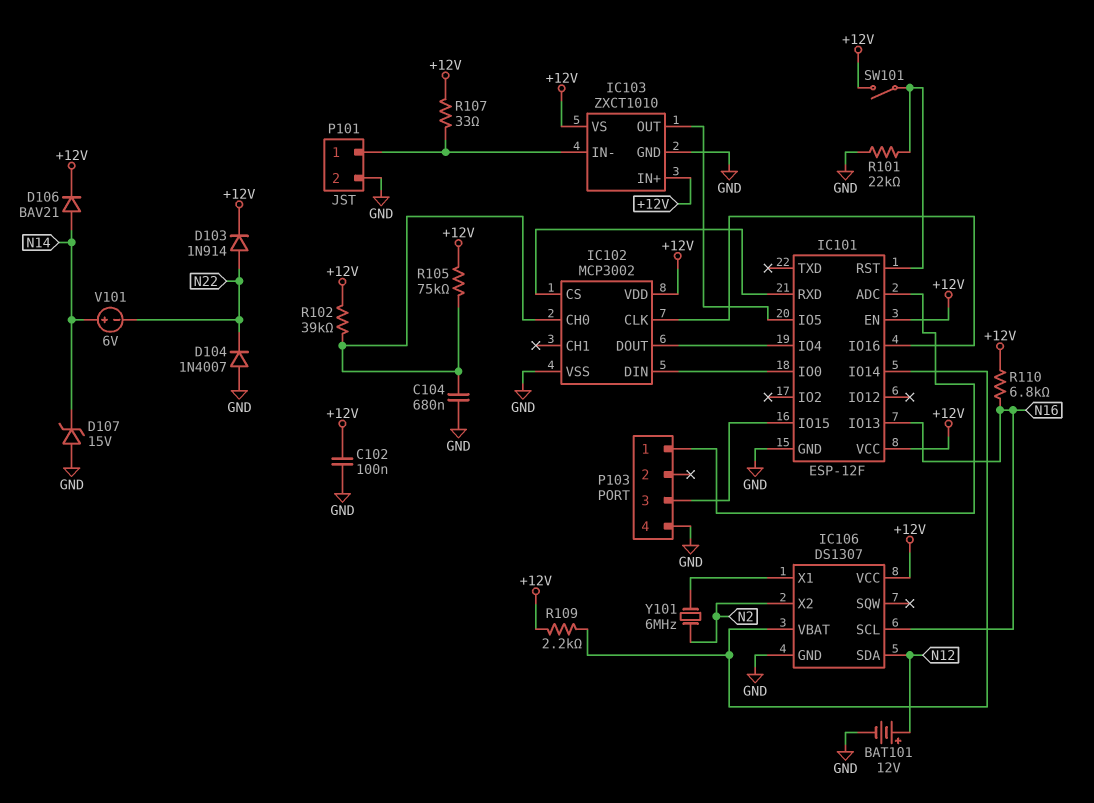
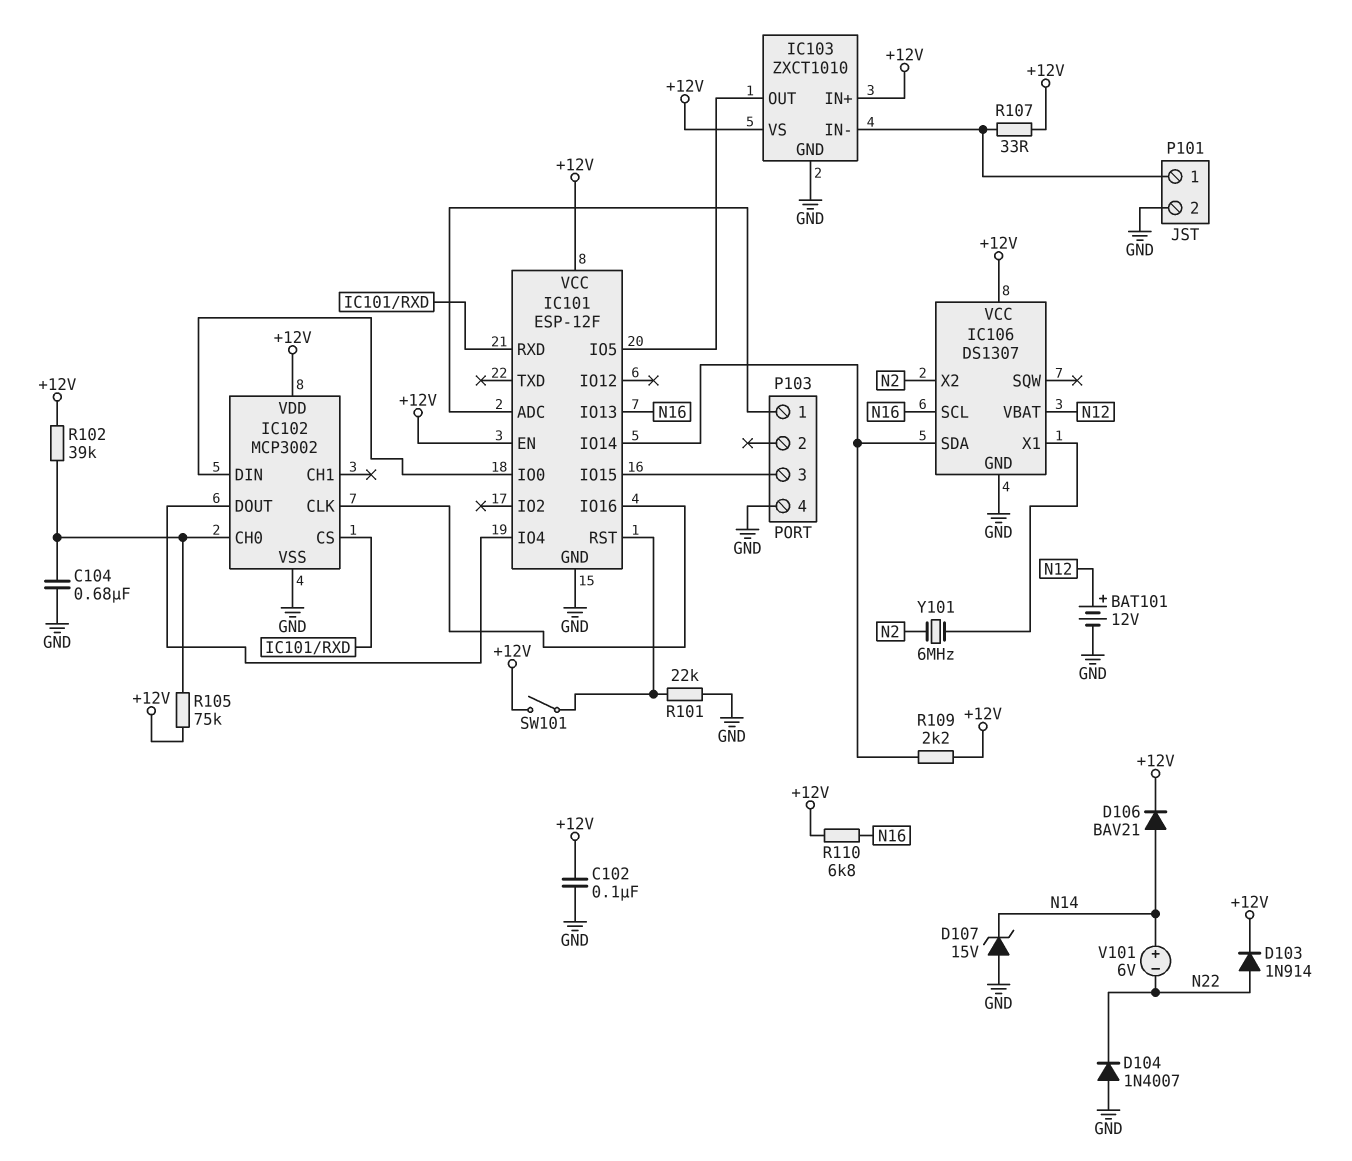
IC106 pin SDA: N12 -> IC101/IO14
IC106 pin VBAT: IC101/IO14 -> N12

